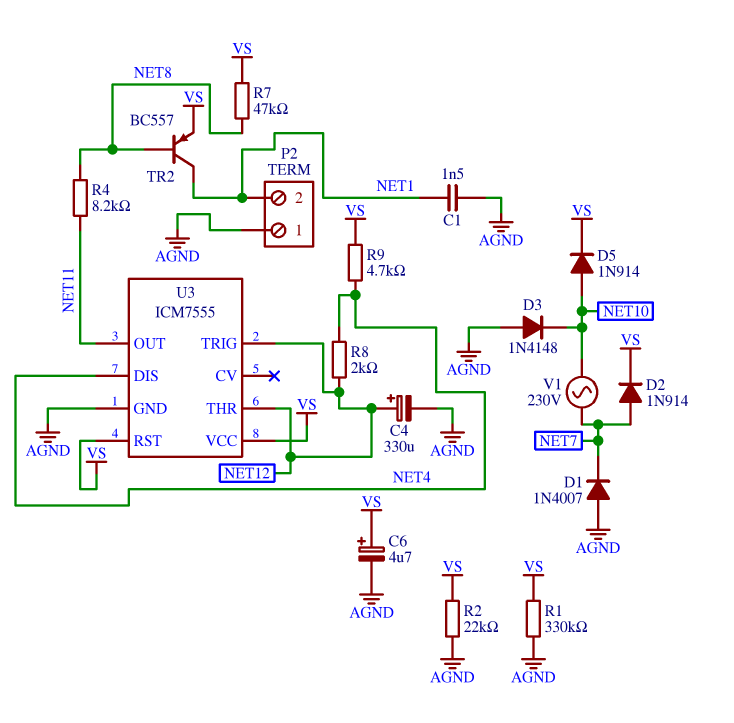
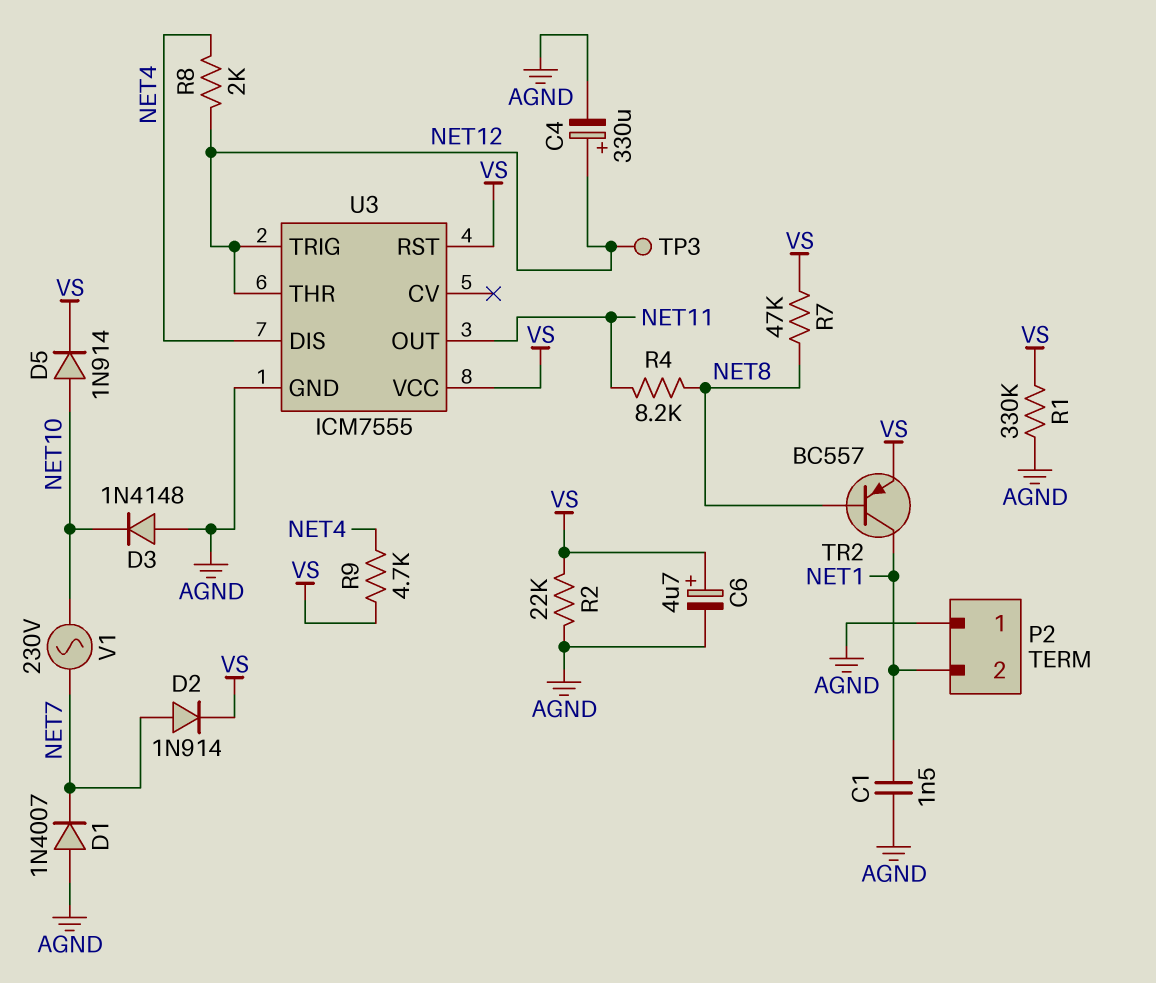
TP3: none -> test point (NET12)

